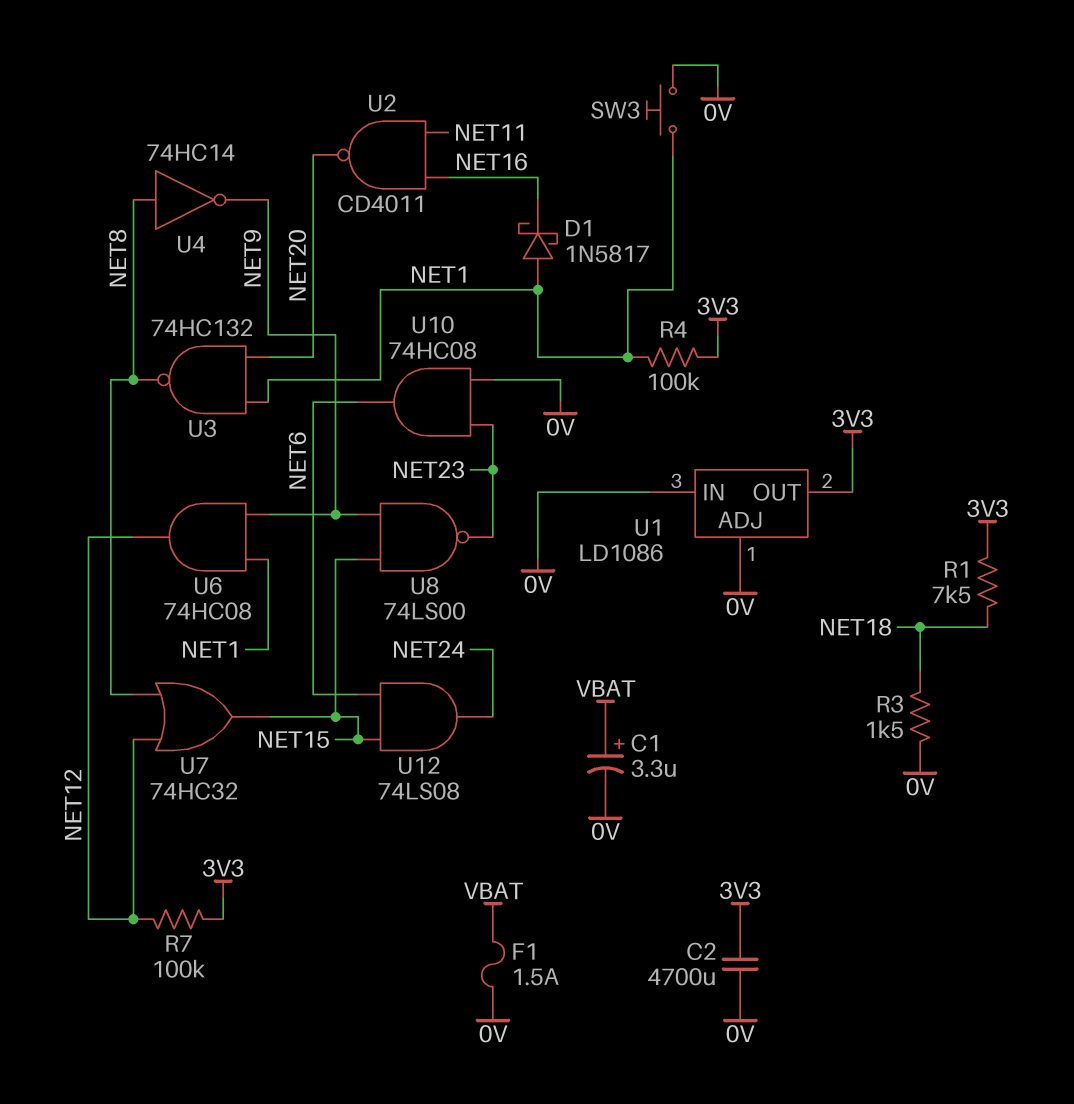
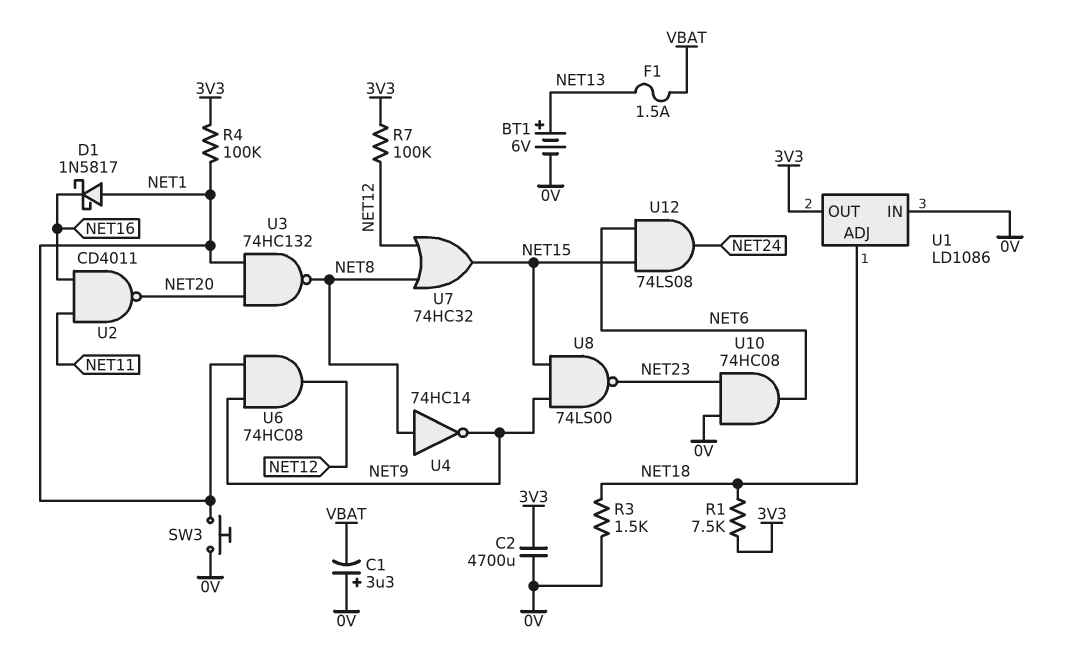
BT1: none -> 6V (plus NET13, minus 0V)
C1: 3.3uF (plus VBAT, minus 0V) -> 3.3uF (plus 0V, minus VBAT)
F1: 1.5A (0V, VBAT) -> 1.5A (NET13, VBAT)
U1 pin ADJ: 0V -> NET18

